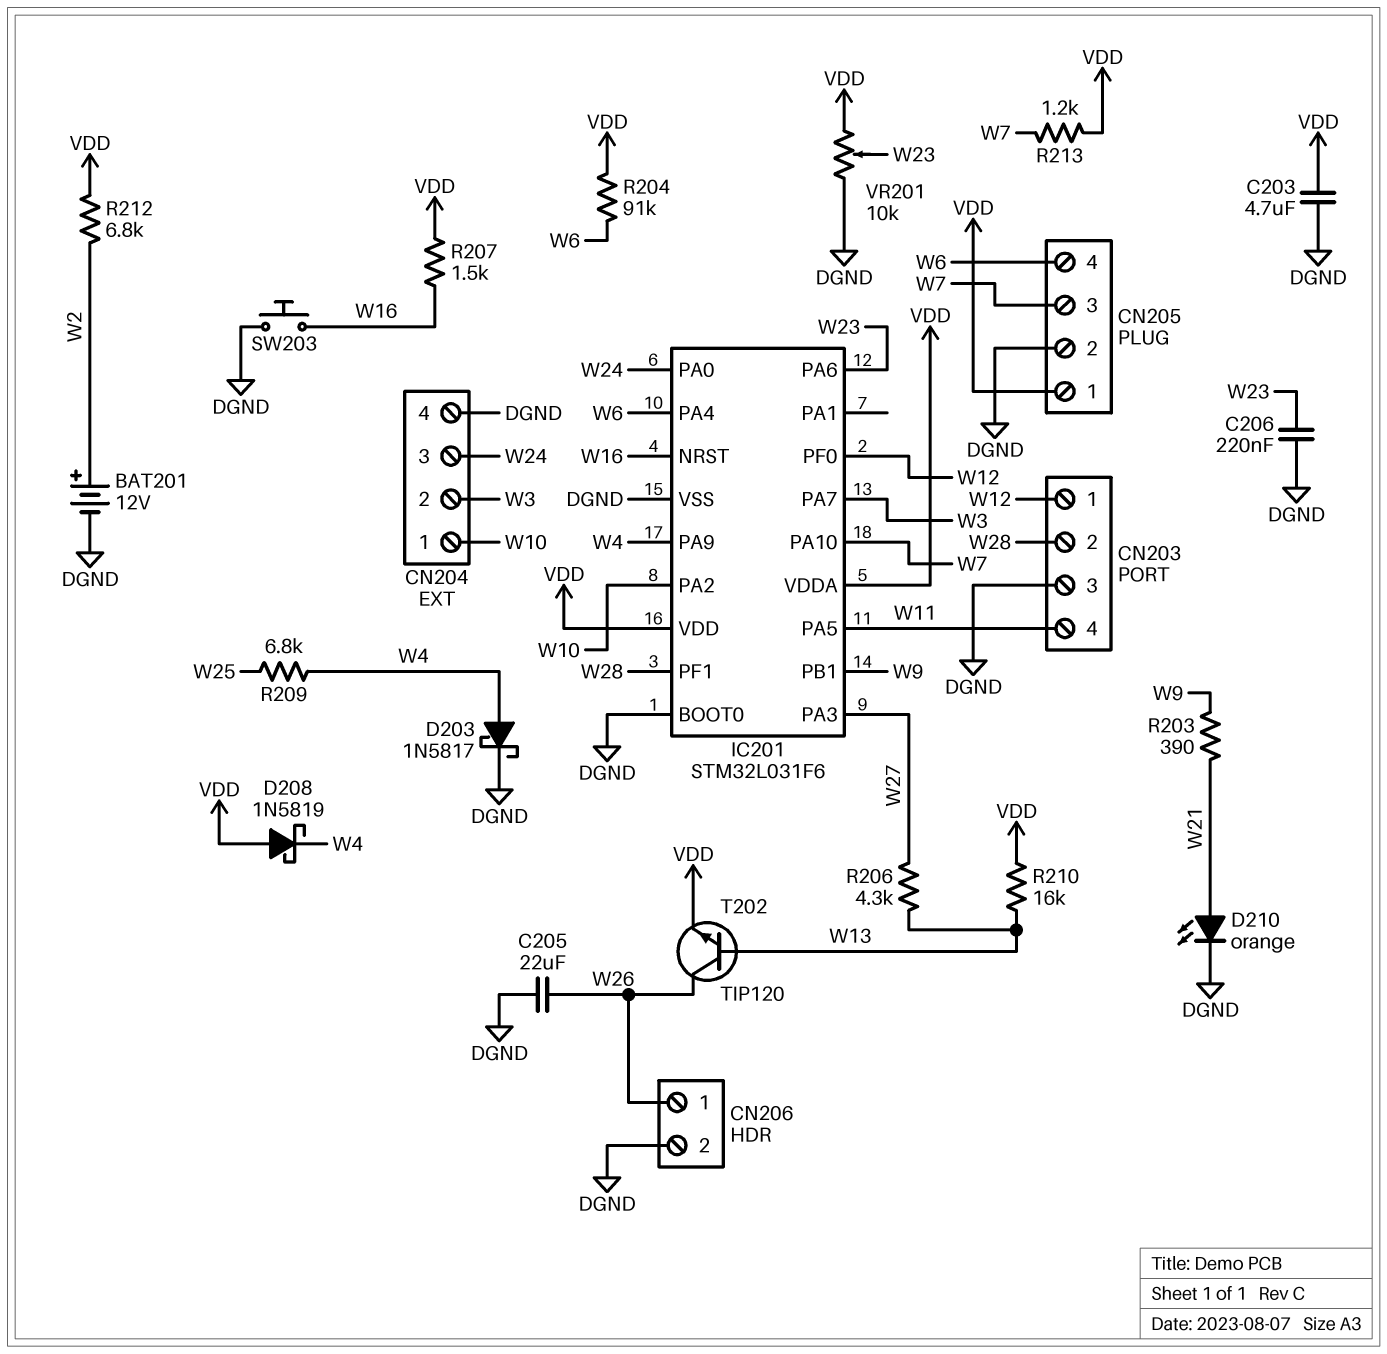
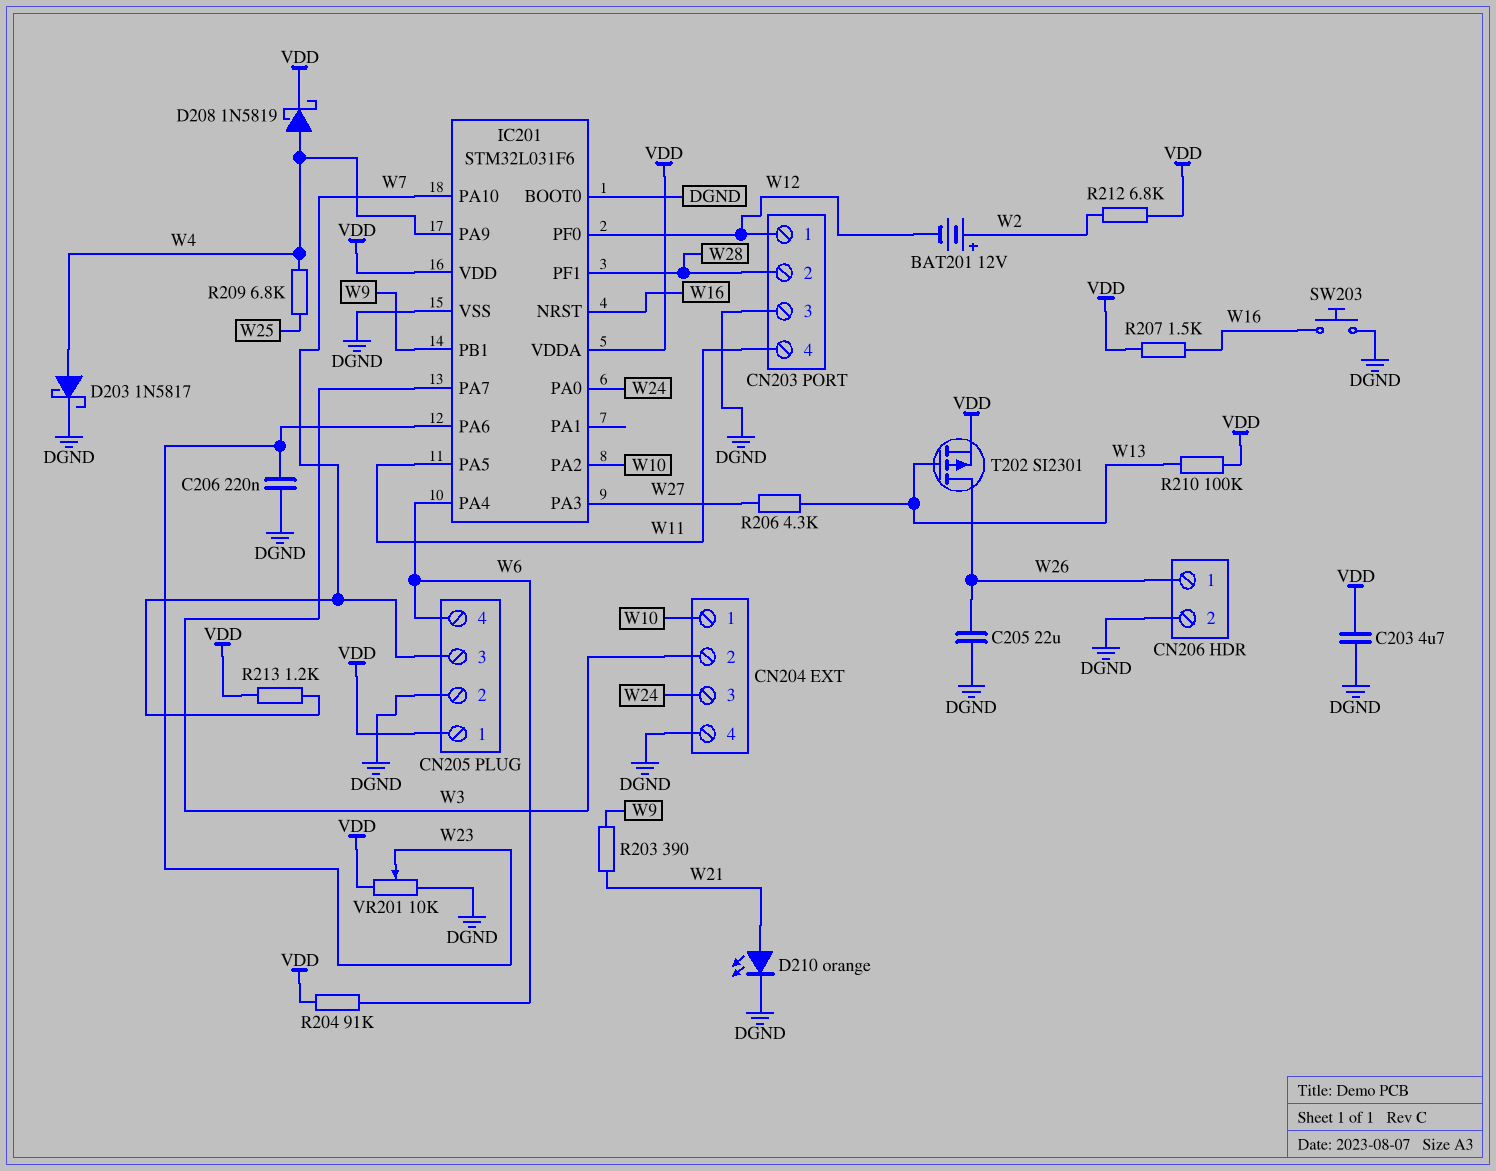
BAT201: 12V (plus W2, minus DGND) -> 12V (plus W2, minus W12)
D208: schottky 1N5819 (A VDD, K W4) -> schottky 1N5819 (A W4, K VDD)
R210: 16k (VDD, W13) -> 100k (VDD, W13)
T202: NPN TIP120 (B W13, C W26, E VDD) -> PMOS SI2301 (G W13, D W26, S VDD)

